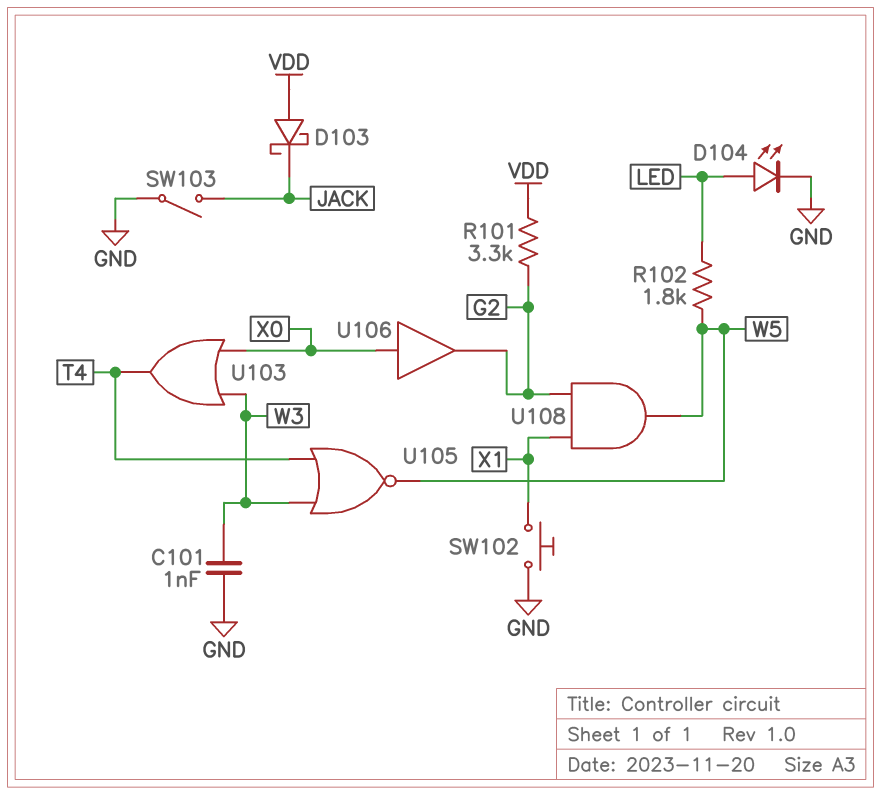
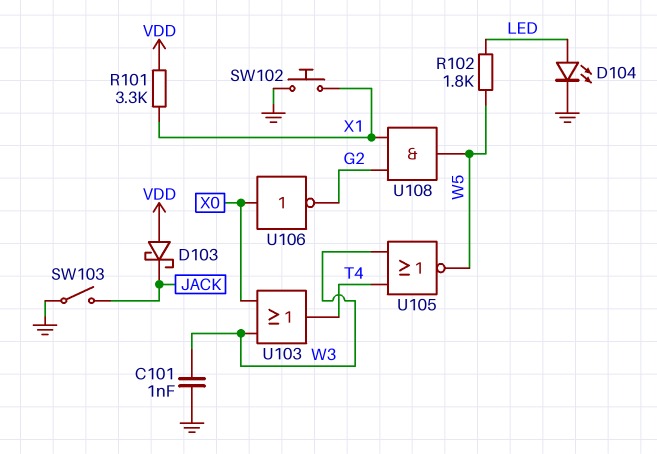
R101: 3.3k (G2, VDD) -> 3.3k (VDD, X1)
U106: buffer (in X0, out G2) -> NOT (in X0, out G2)

